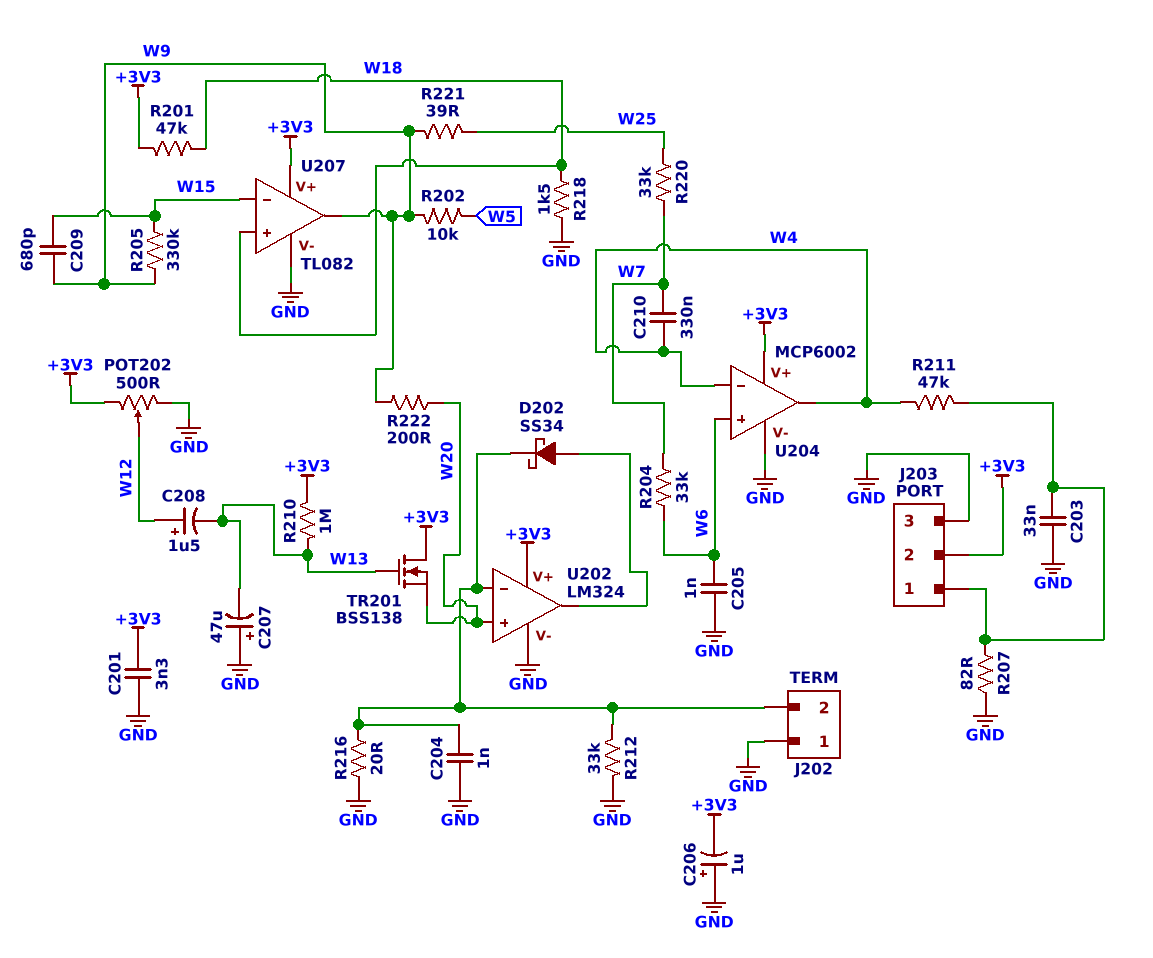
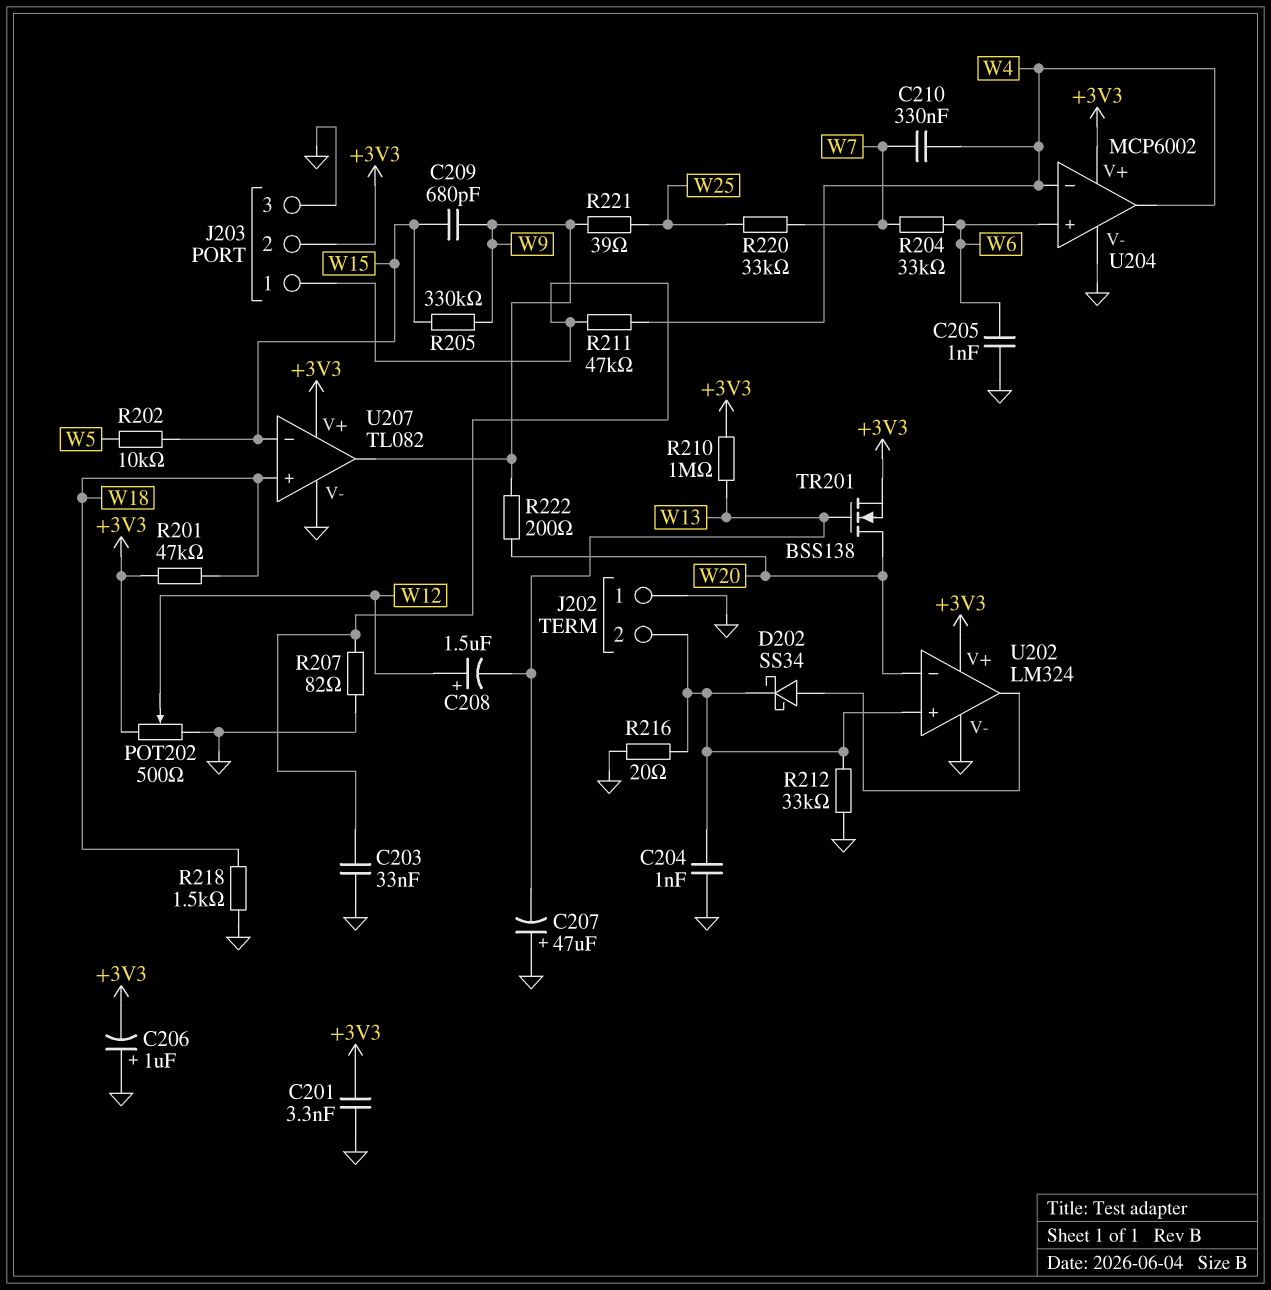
R202: 10k (W5, W9) -> 10k (W5, W15)
TR201: NMOS BSS138 (G W13, D +3V3, S W20) -> NMOS BSS138 (G W13, D W20, S +3V3)
U202 pin in+: W20 -> J202/2
U202 pin in-: J202/2 -> W20

